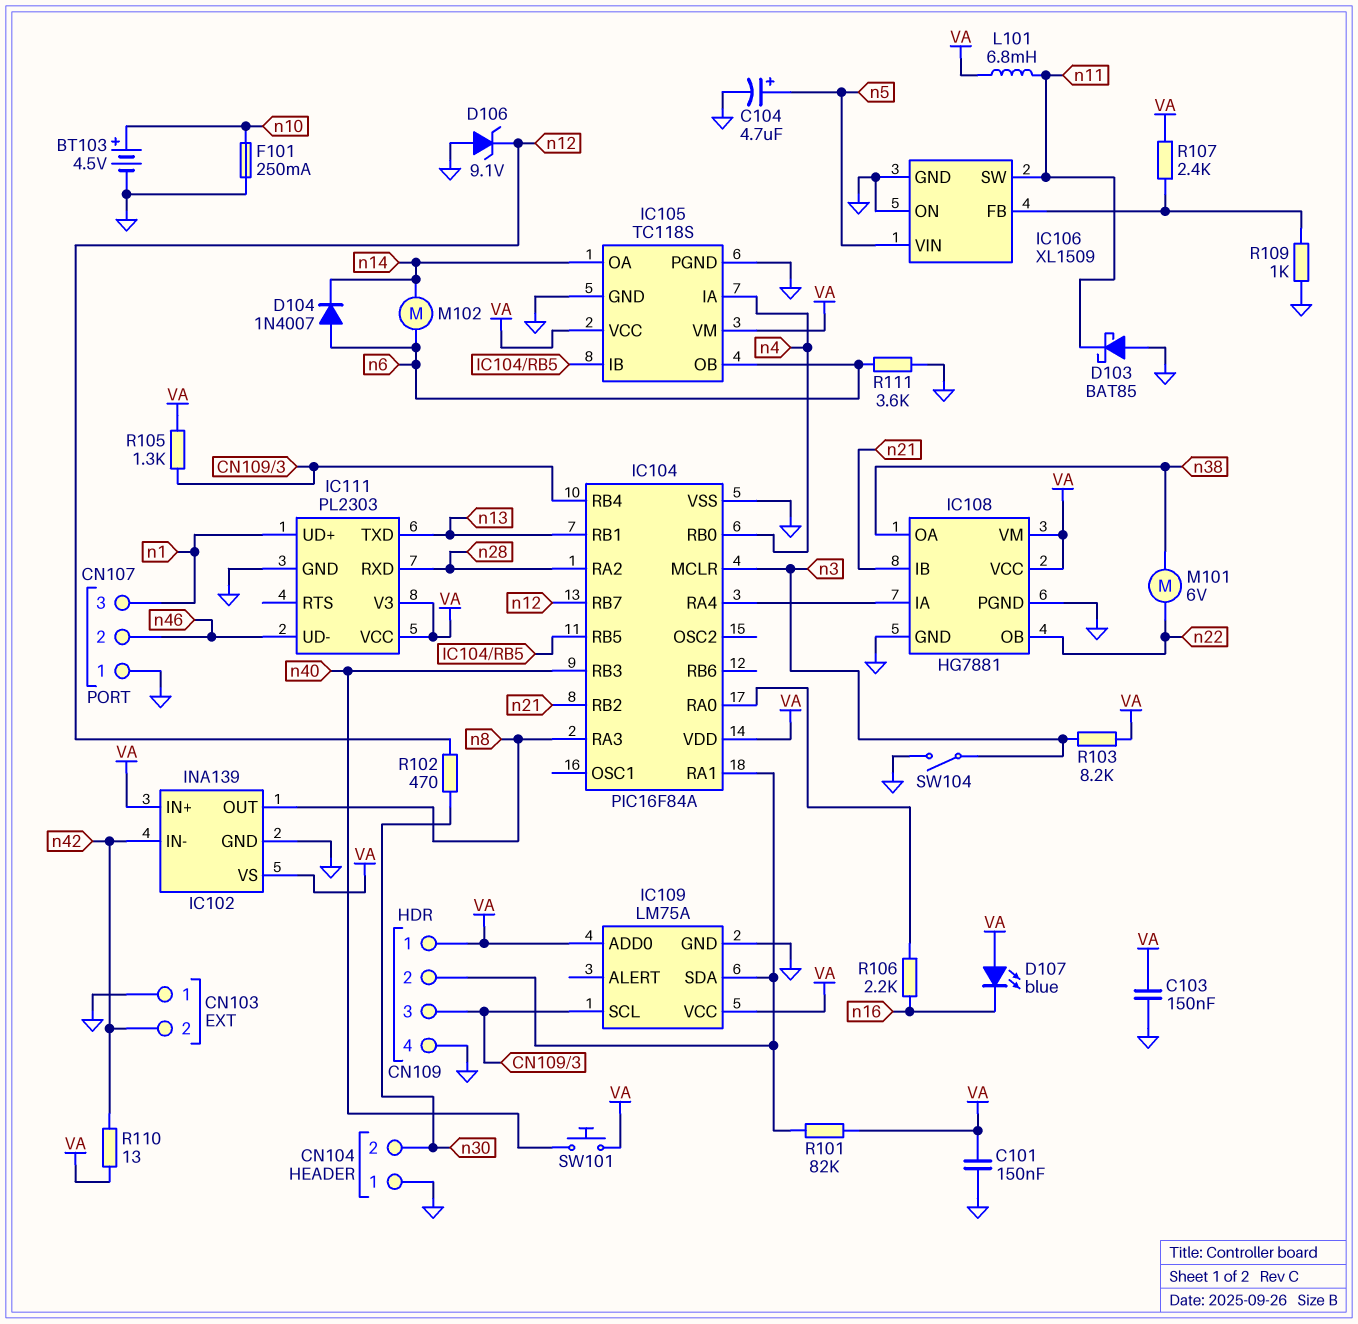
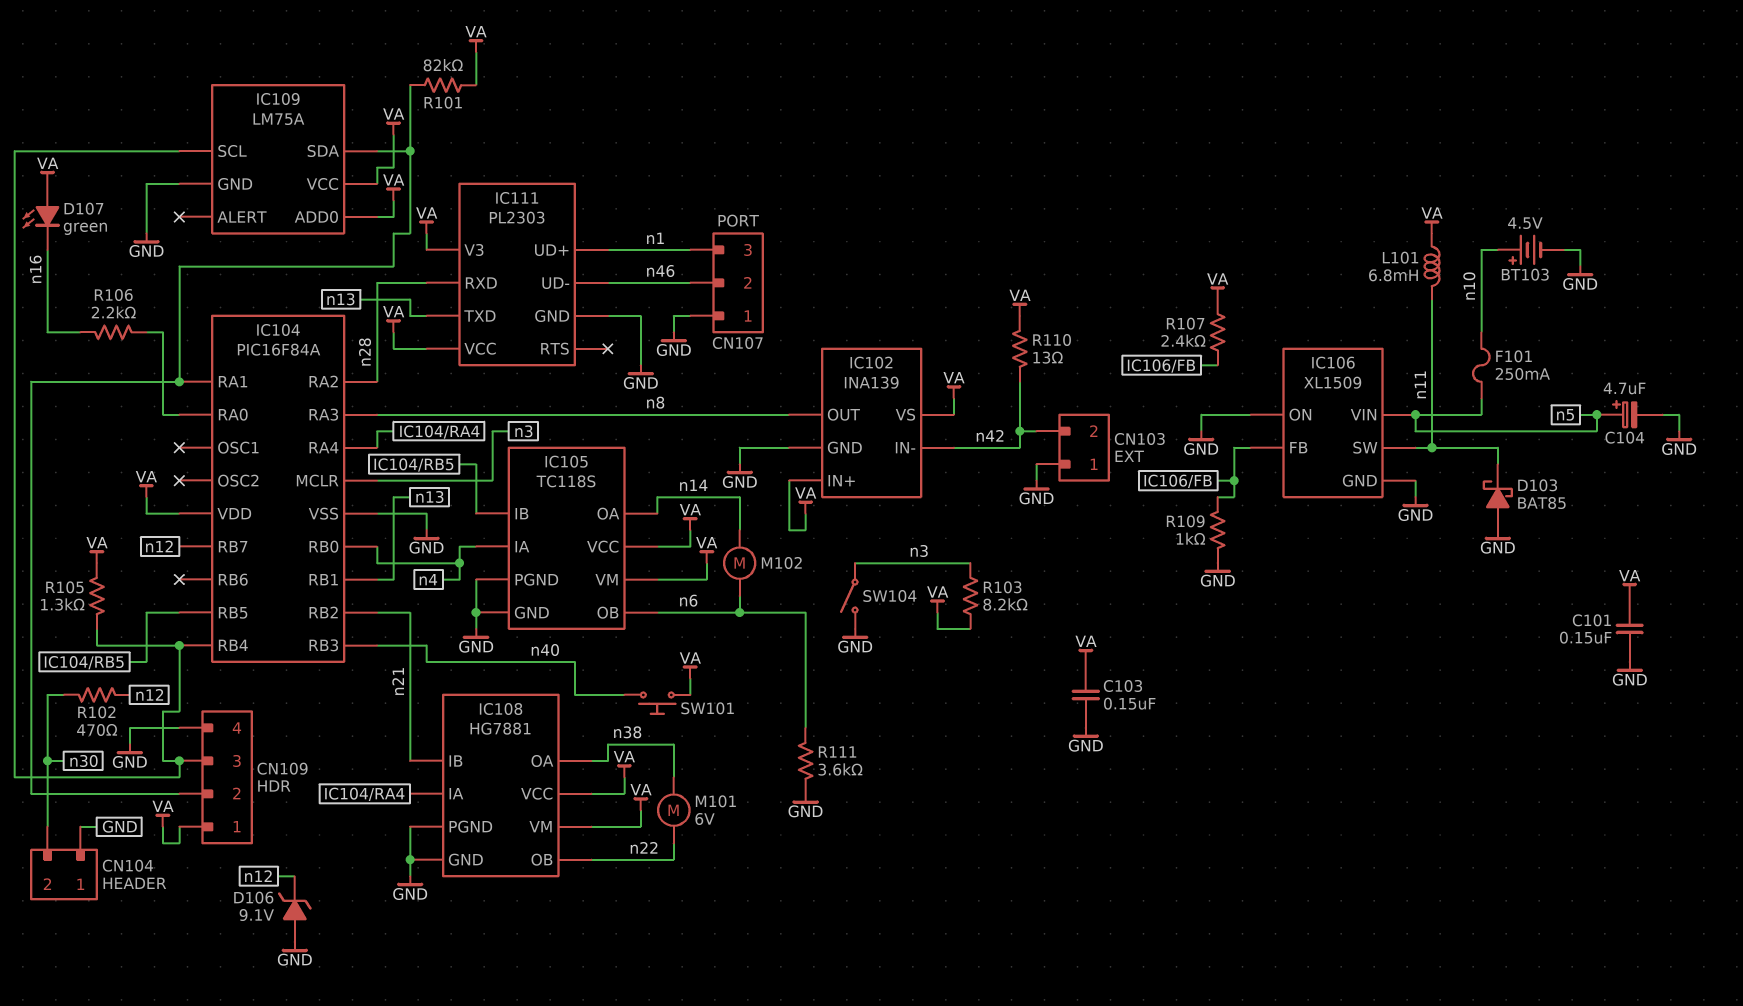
D104: diode 1N4007 (A n6, K n14) -> none
D107: LED blue (A VA, K n16) -> LED green (A VA, K n16)
F101: 250mA (GND, n10) -> 250mA (n5, n10)

